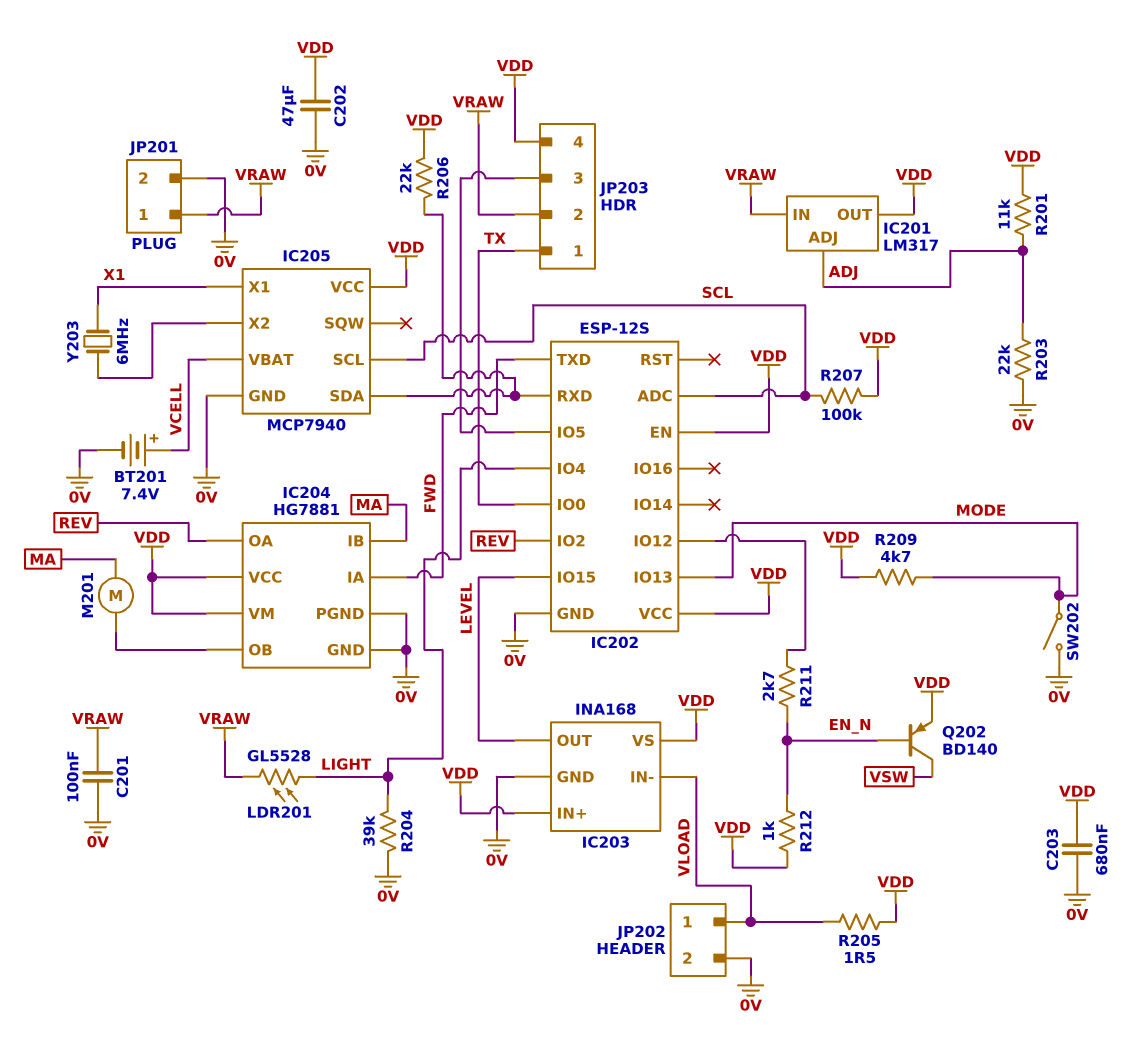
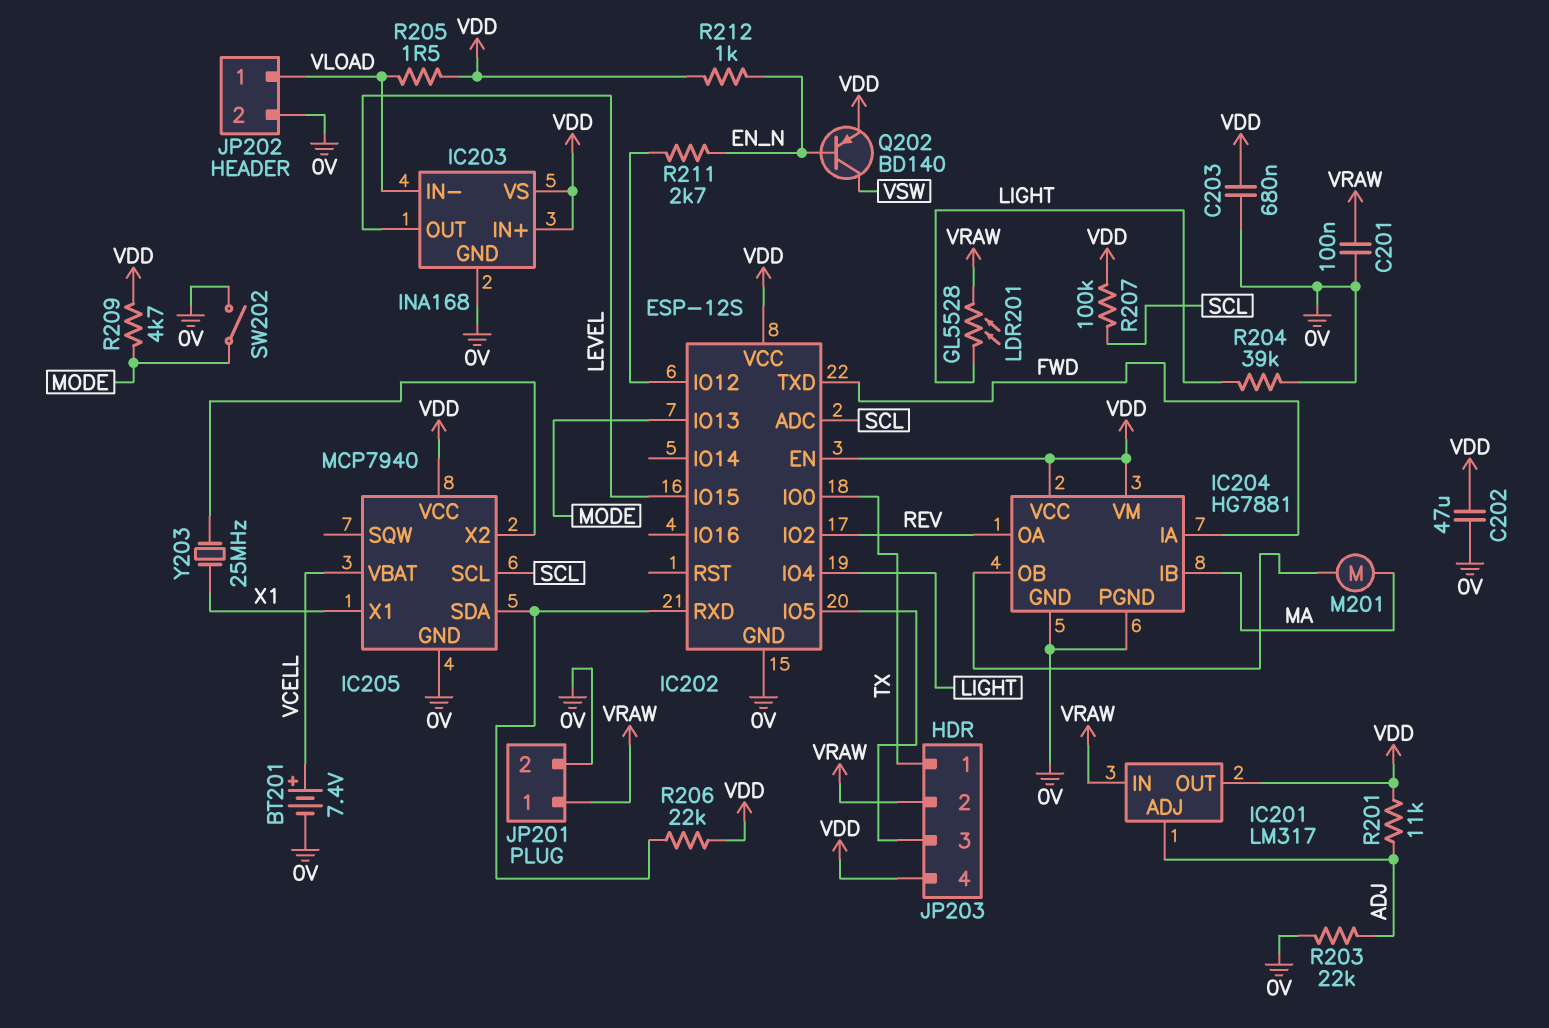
Y203: 6MHz (IC205/X2, X1) -> 25MHz (IC205/X2, X1)

